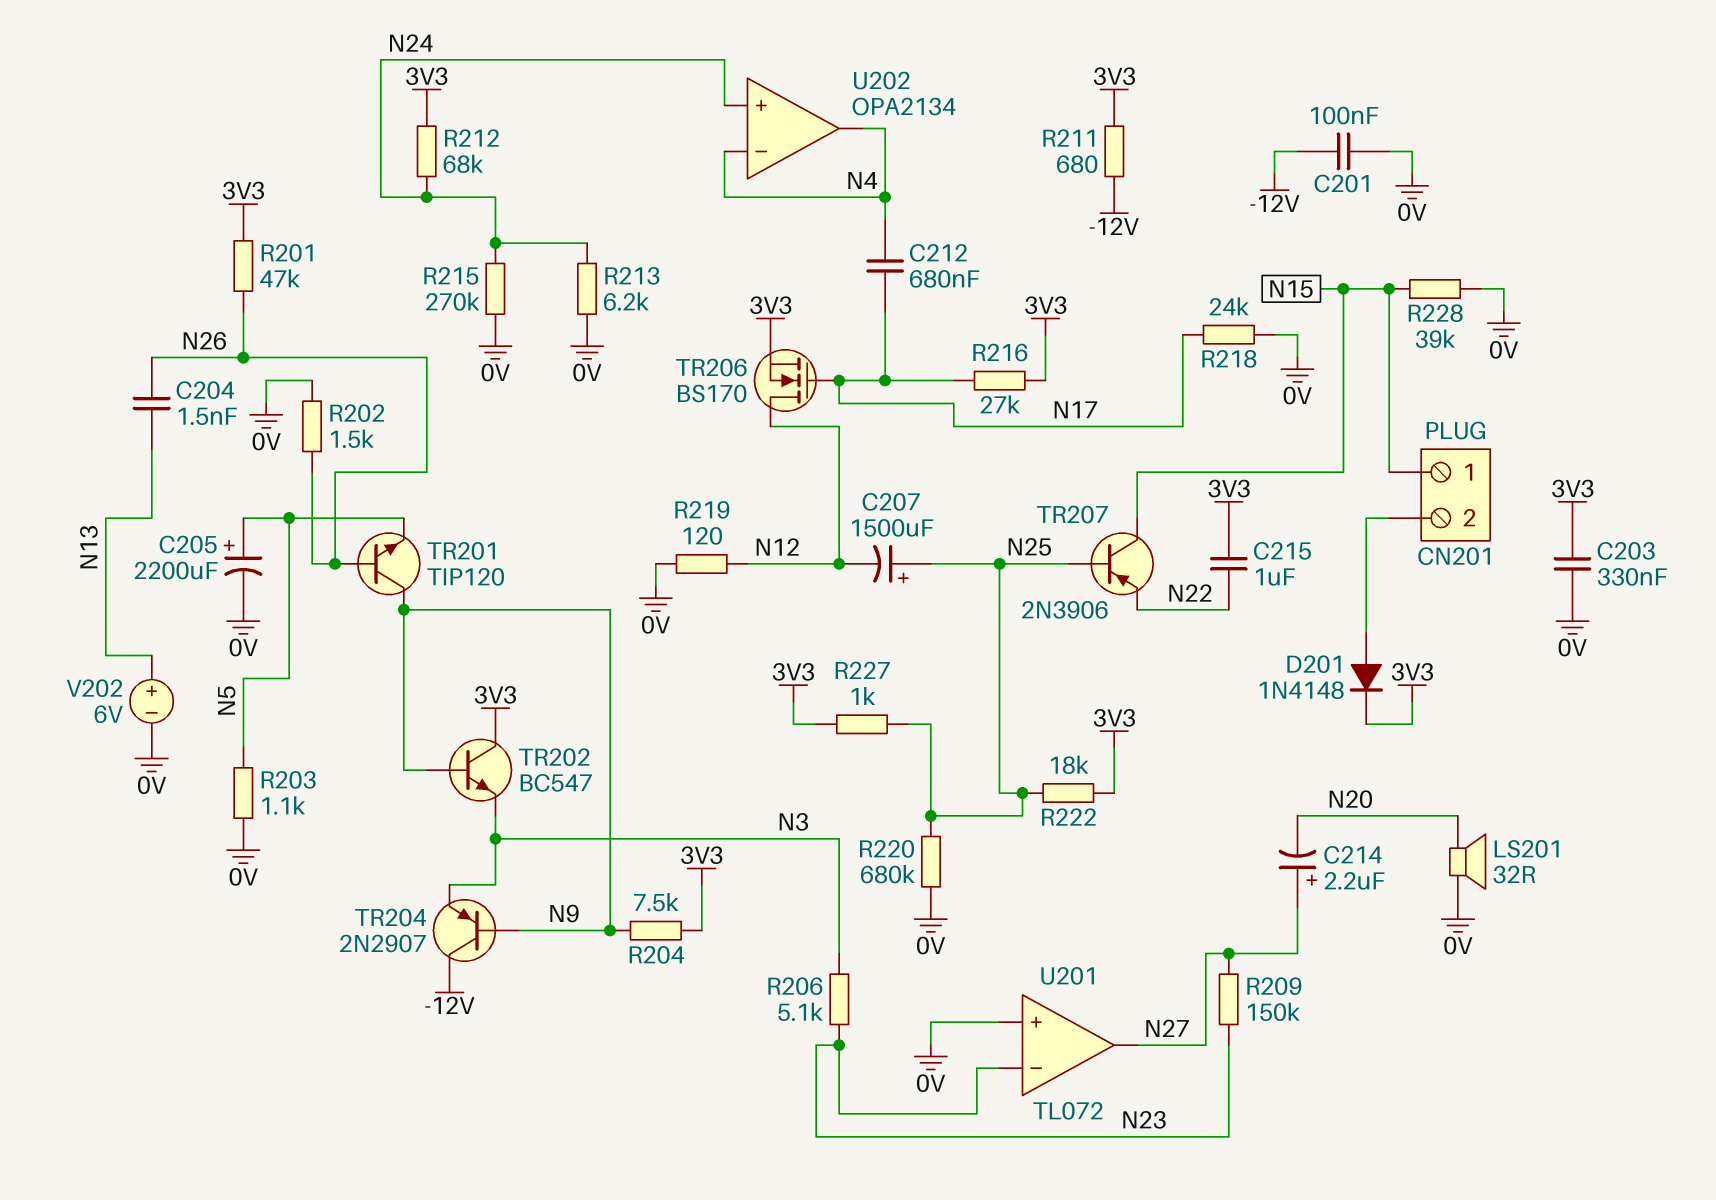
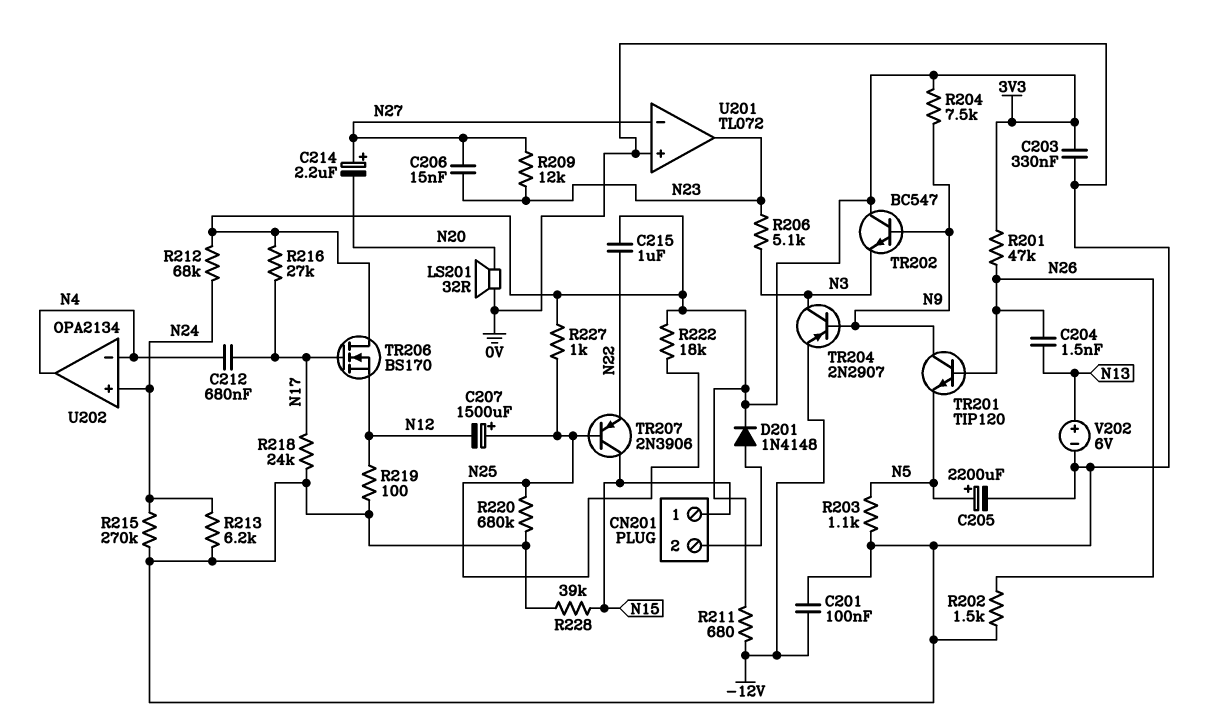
C206: none -> 15nF (N23, N27)
R209: 150k (N23, N27) -> 12k (N23, N27)
R219: 120 (0V, N12) -> 100 (0V, N12)
TR204: PNP 2N2907 (B N9, C -12V, E N3) -> PNP 2N2907 (B N9, C N3, E -12V)
TR206: NMOS BS170 (G N17, D N12, S 3V3) -> NMOS BS170 (G N17, D 3V3, S N12)
U201 pin in-: N23 -> N27
U201 pin out: N27 -> N23

